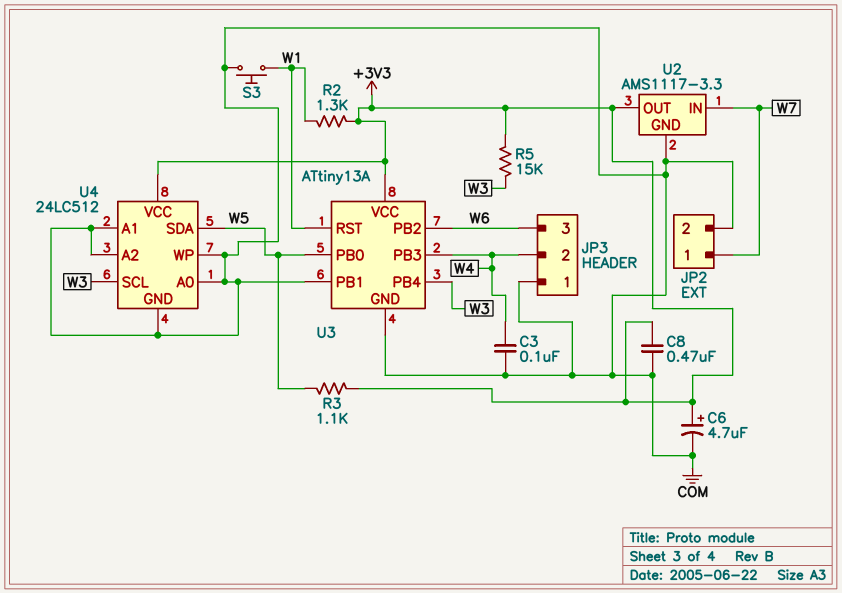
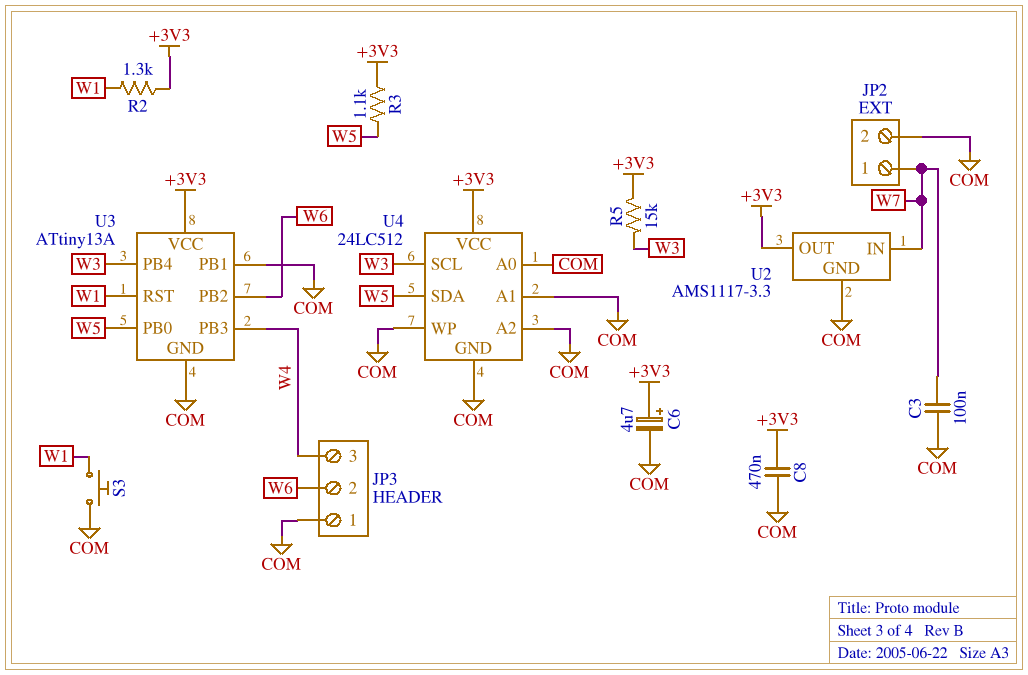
C3: 100nF (COM, W4) -> 100nF (COM, W7)
JP3 pin 2: W4 -> W6
JP3 pin 3: W6 -> W4

